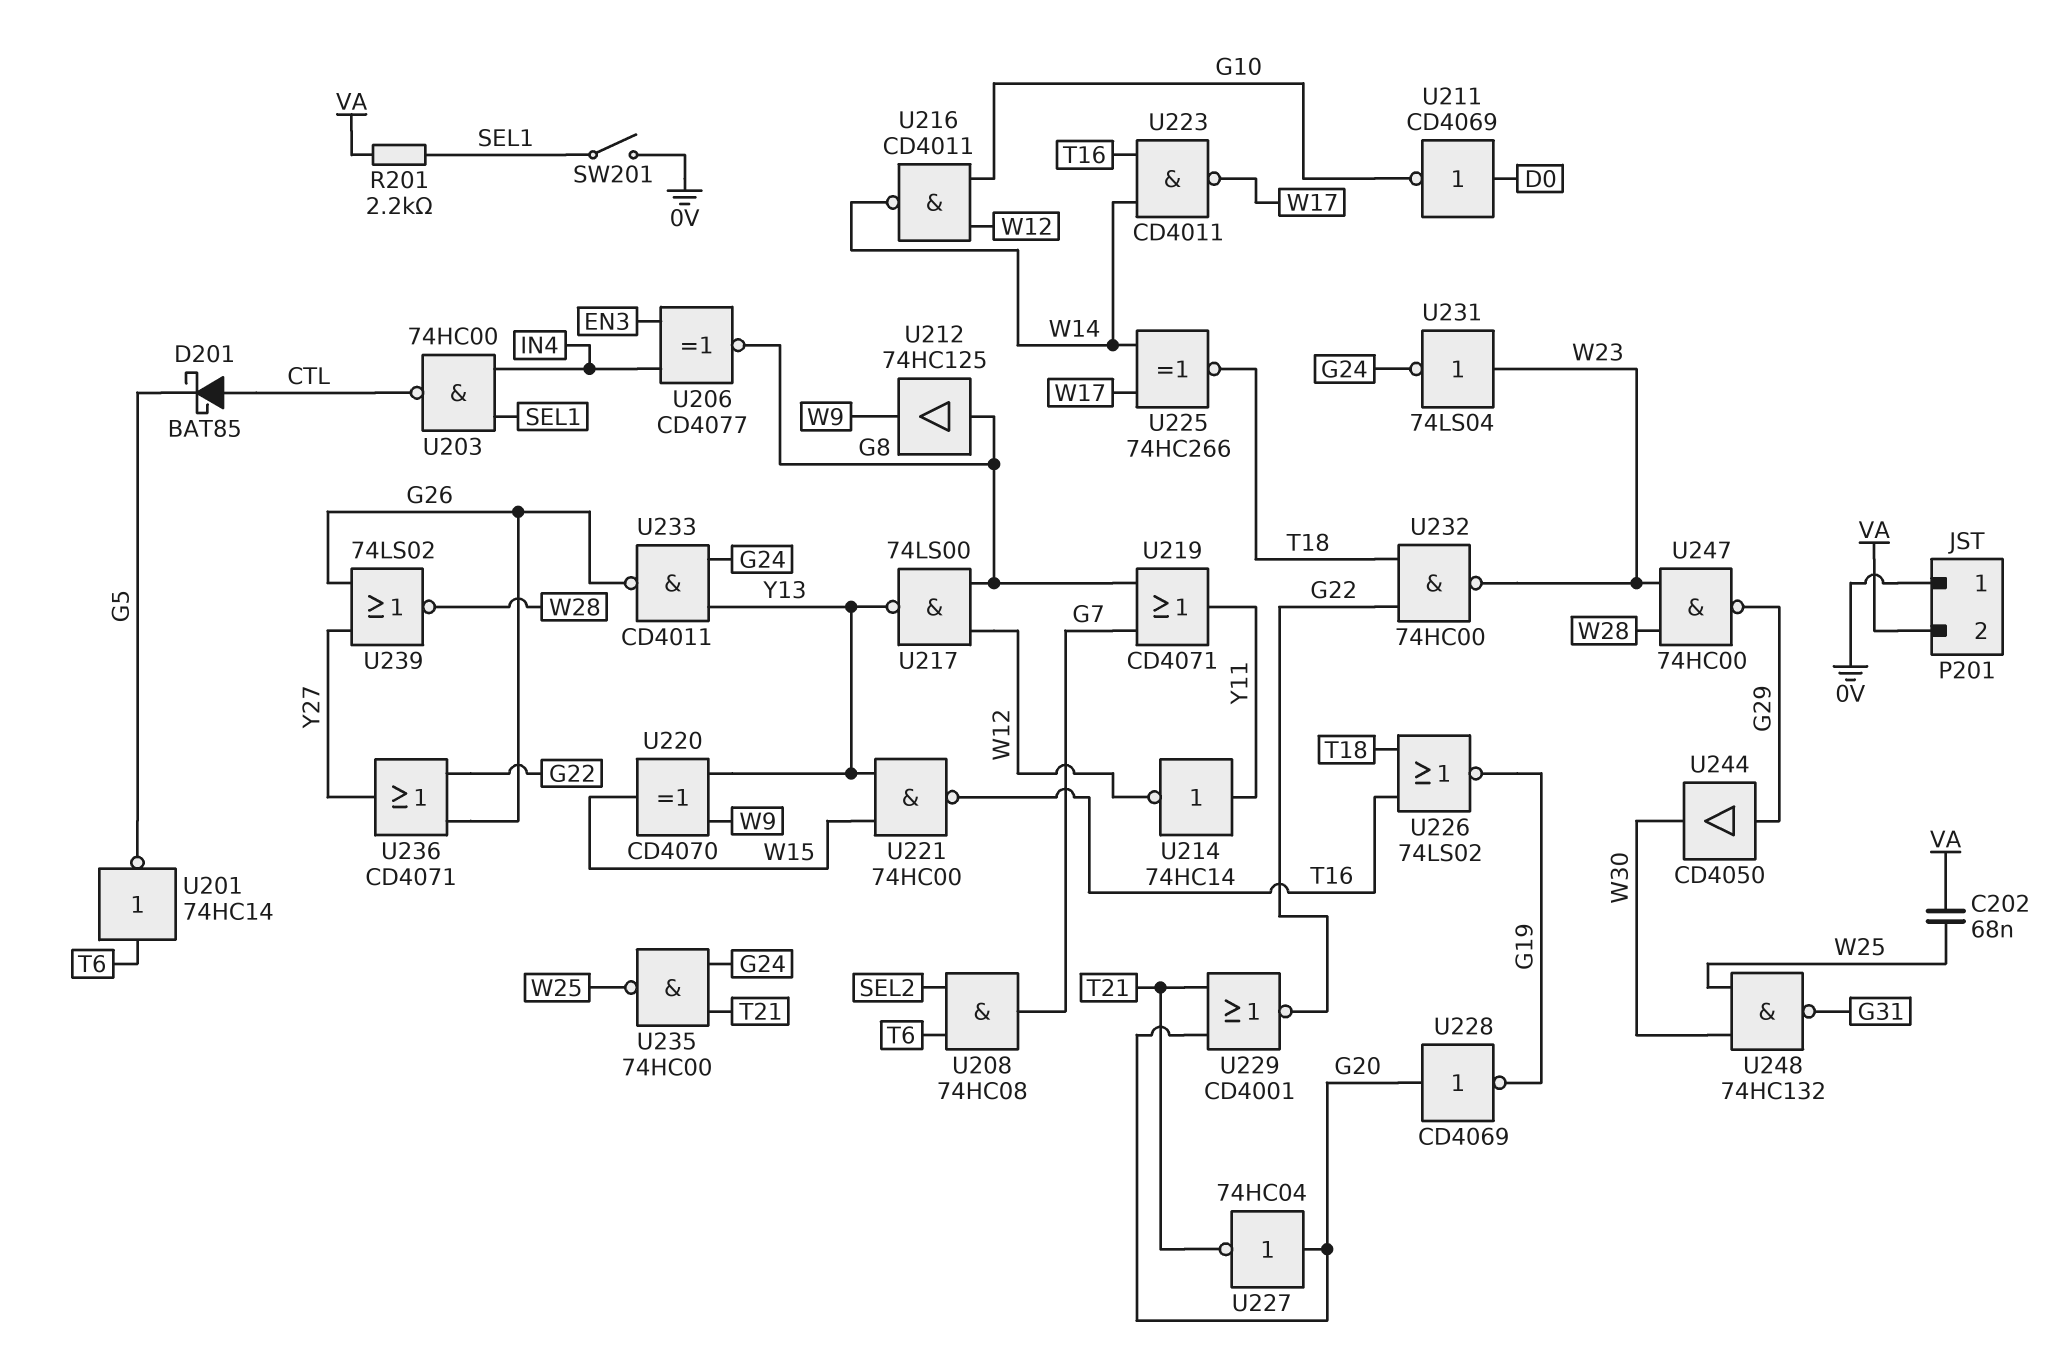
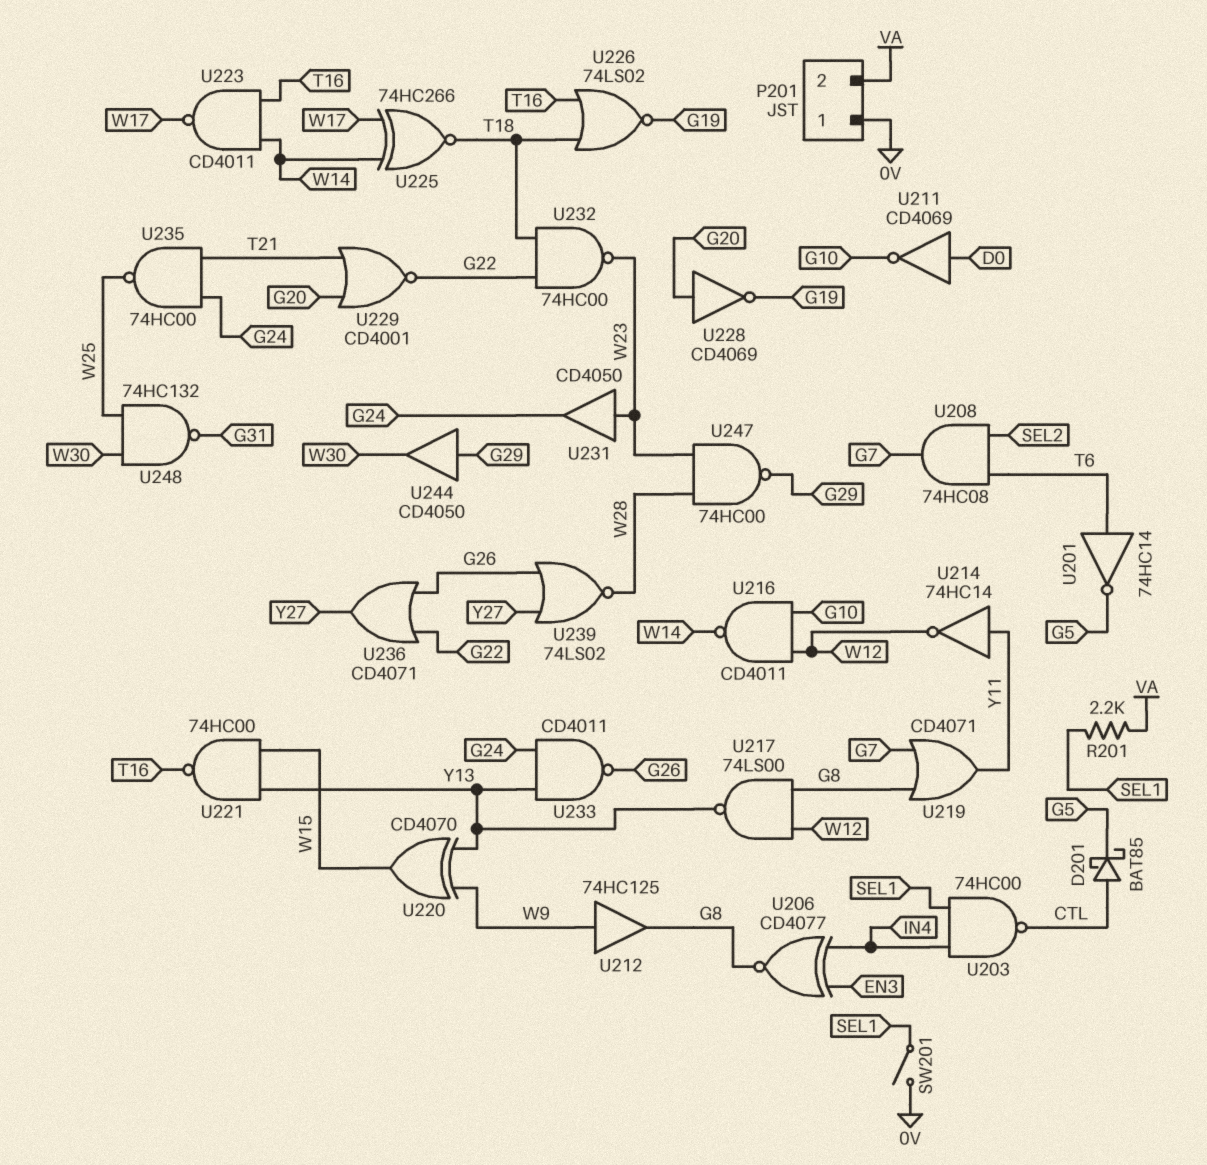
C202: 68nF (VA, W25) -> none
U212: buffer 74HC125 (in G8, out W9) -> buffer 74HC125 (in W9, out G8)
U227: NOT 74HC04 (in G20, out T21) -> none
U231: NOT 74LS04 (in W23, out G24) -> buffer CD4050 (in W23, out G24)

